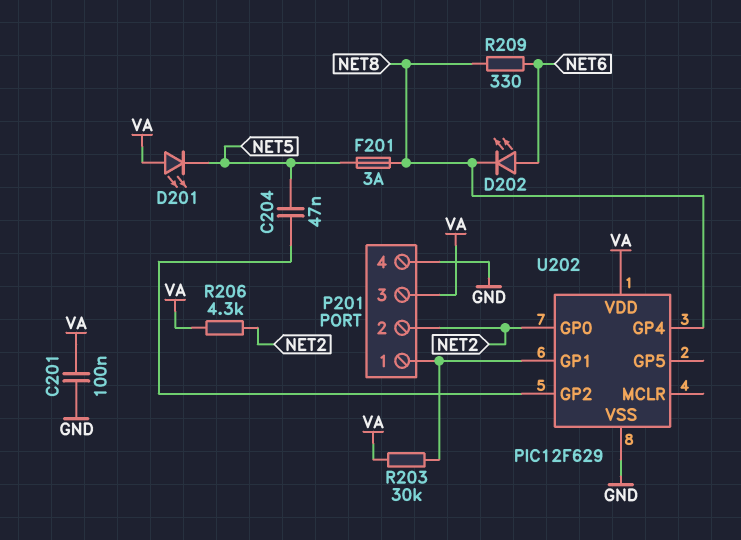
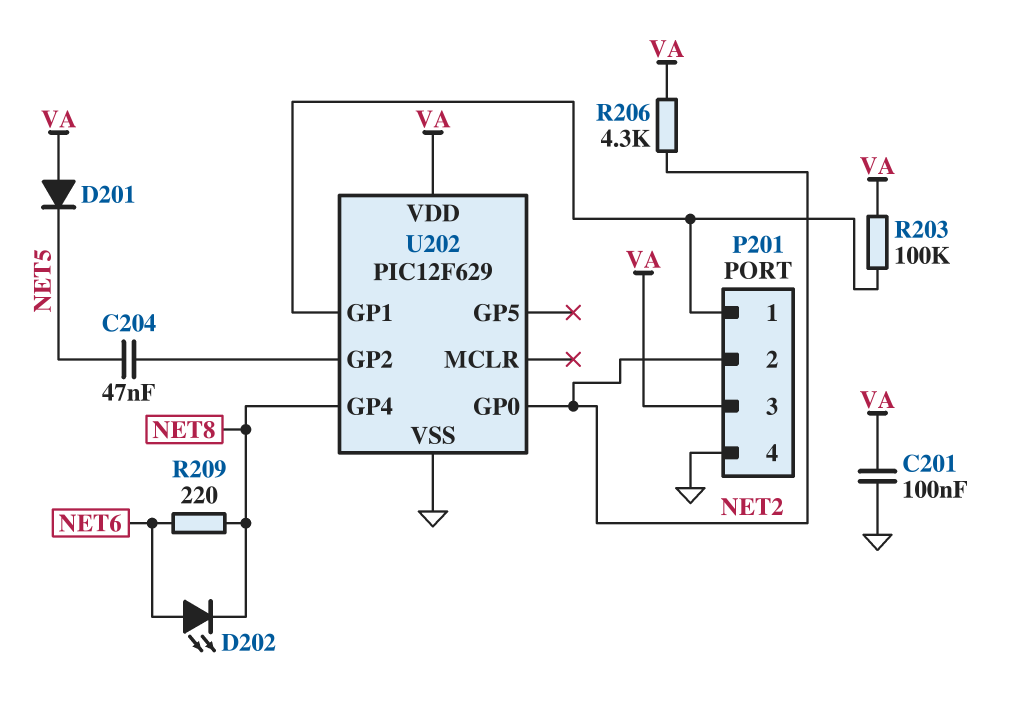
D201: LED (A VA, K NET5) -> diode (A VA, K NET5)
F201: 3A (NET5, NET8) -> none
R203: 30k (P201/1, VA) -> 100k (P201/1, VA)
R209: 330 (NET6, NET8) -> 220 (NET6, NET8)

